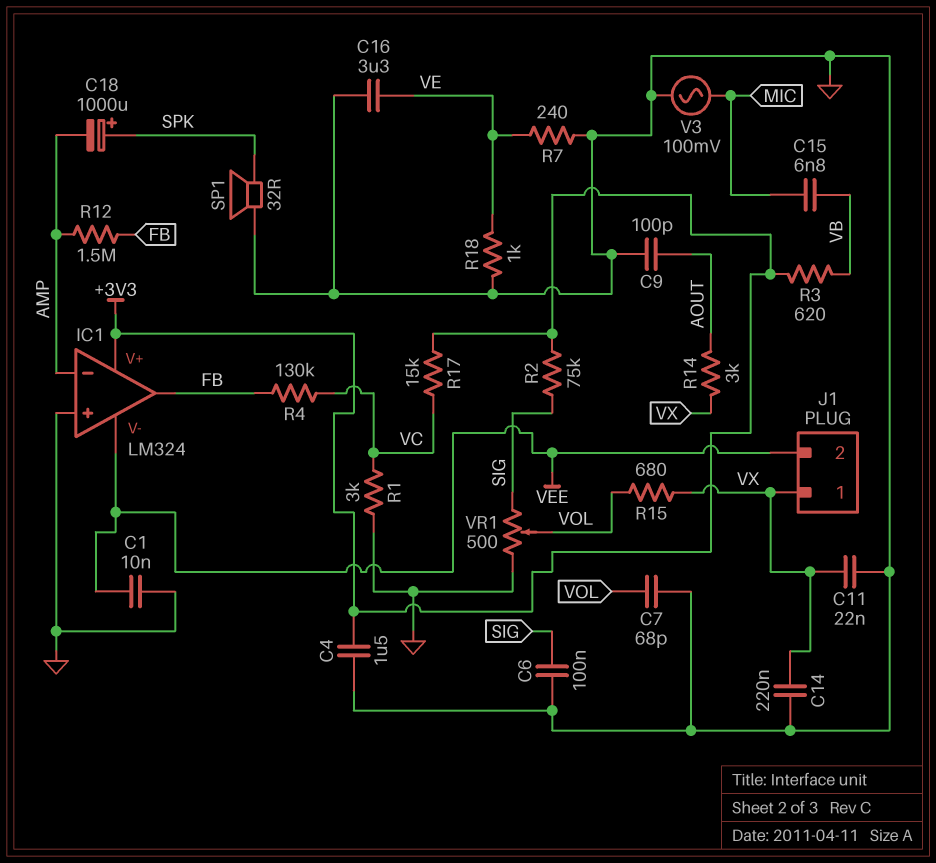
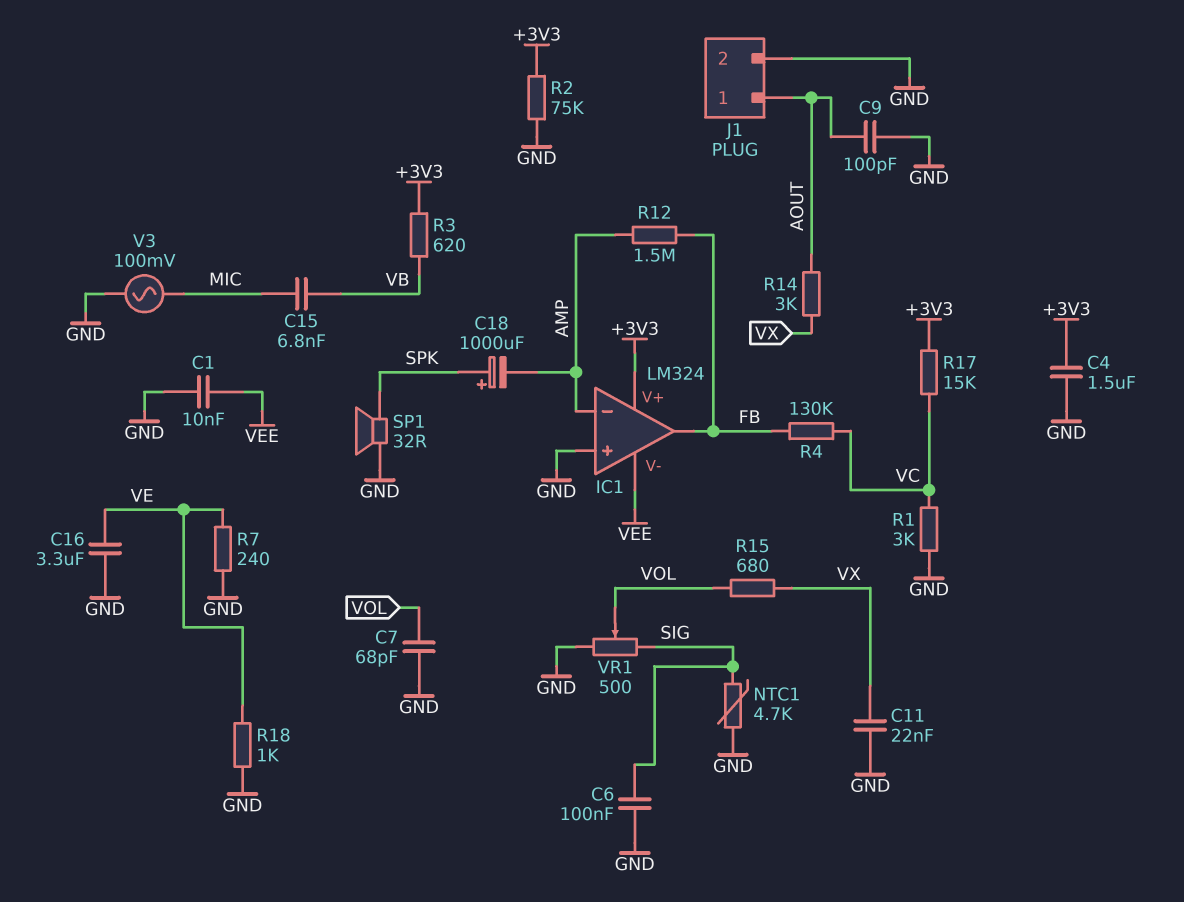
C14: 220nF (GND, VX) -> none
J1 pin 1: VX -> AOUT
J1 pin 2: VEE -> GND
NTC1: none -> 4.7k (GND, SIG)
R2: 75k (+3V3, SIG) -> 75k (+3V3, GND)

